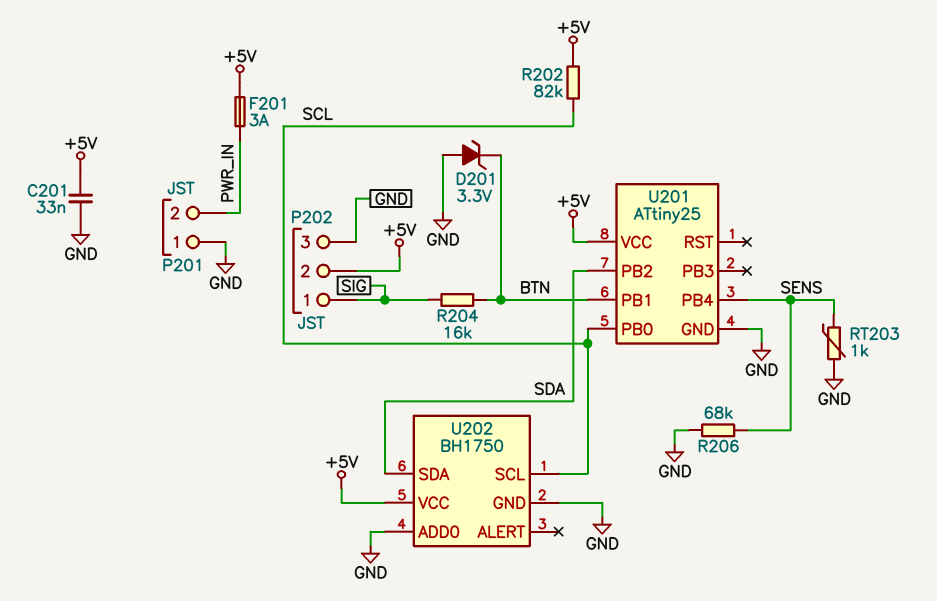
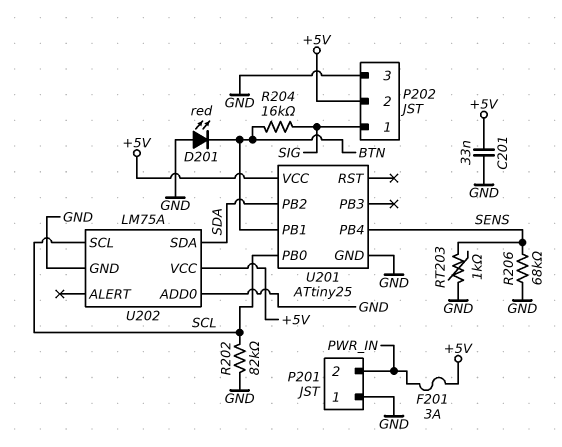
D201: zener 3.3V (A GND, K BTN) -> LED red (A GND, K BTN)
R202: 82k (+5V, SCL) -> 82k (GND, SCL)
U202: BH1750 -> LM75A

